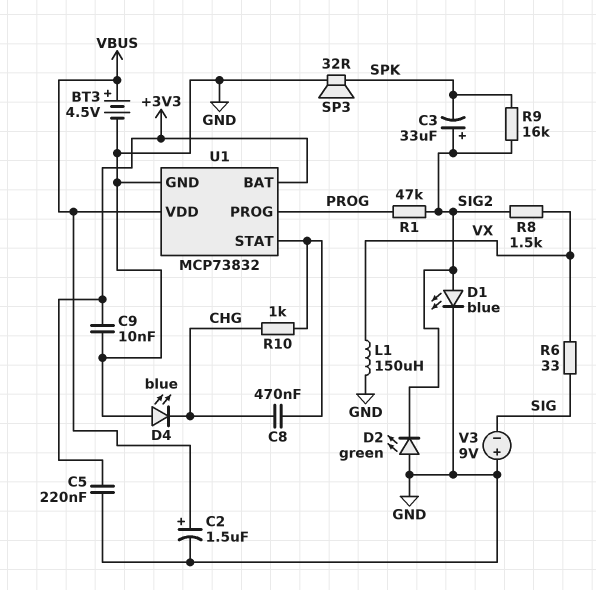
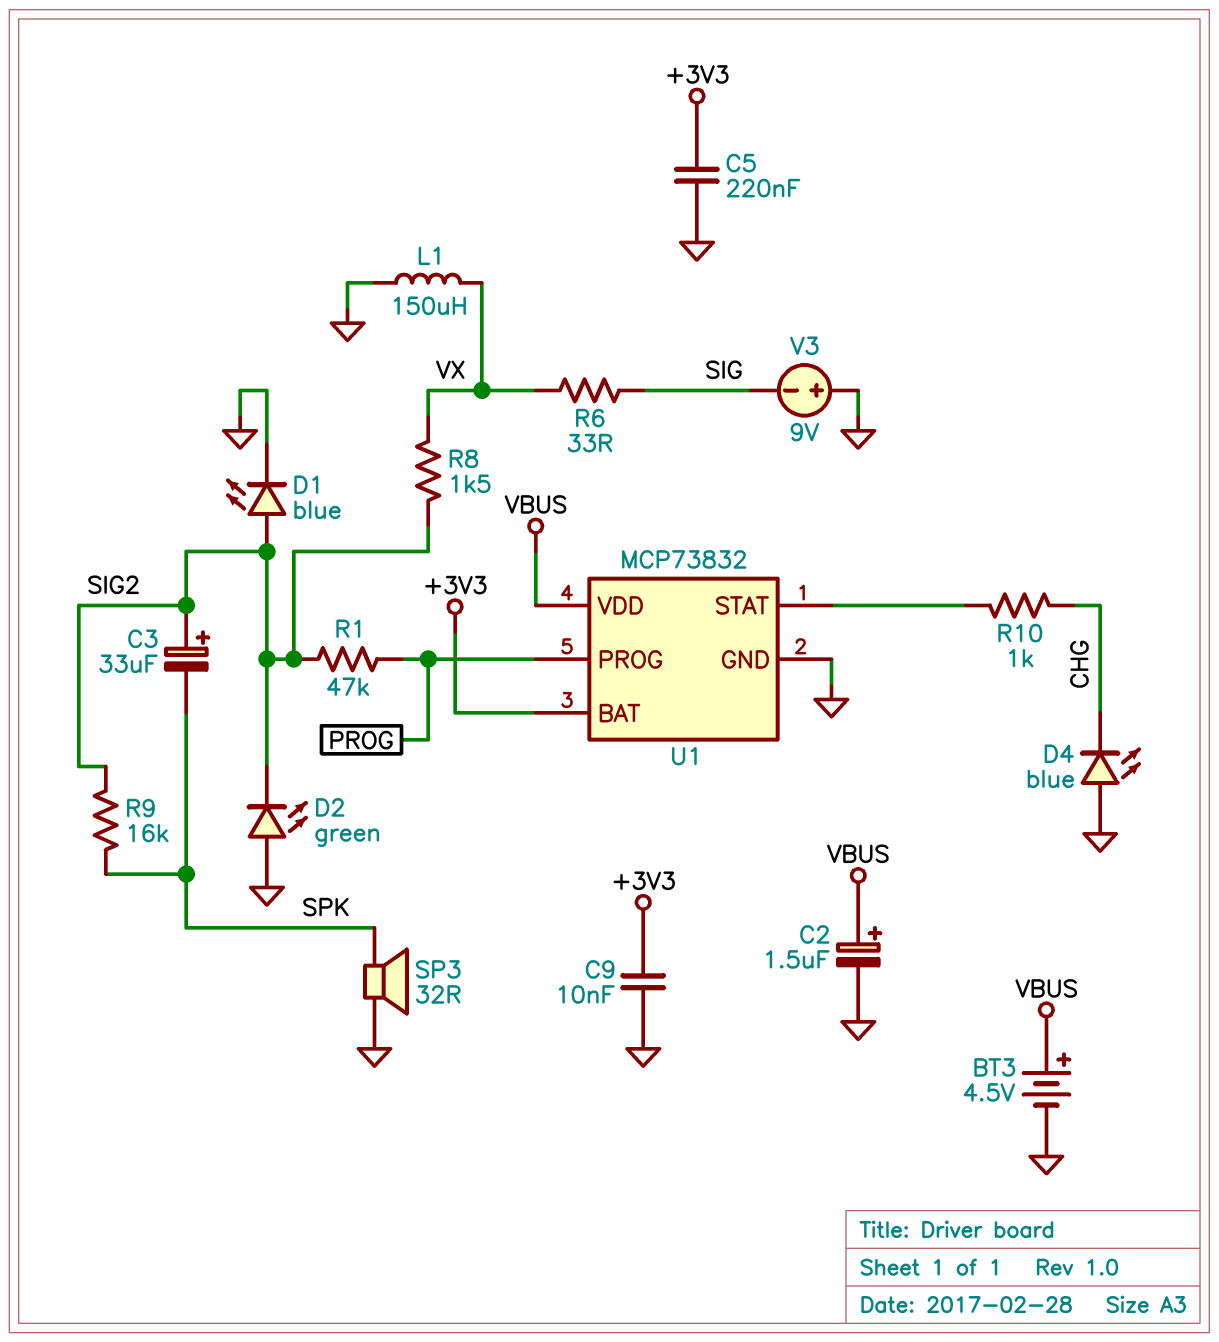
C8: 470nF (CHG, U1/STAT) -> none

